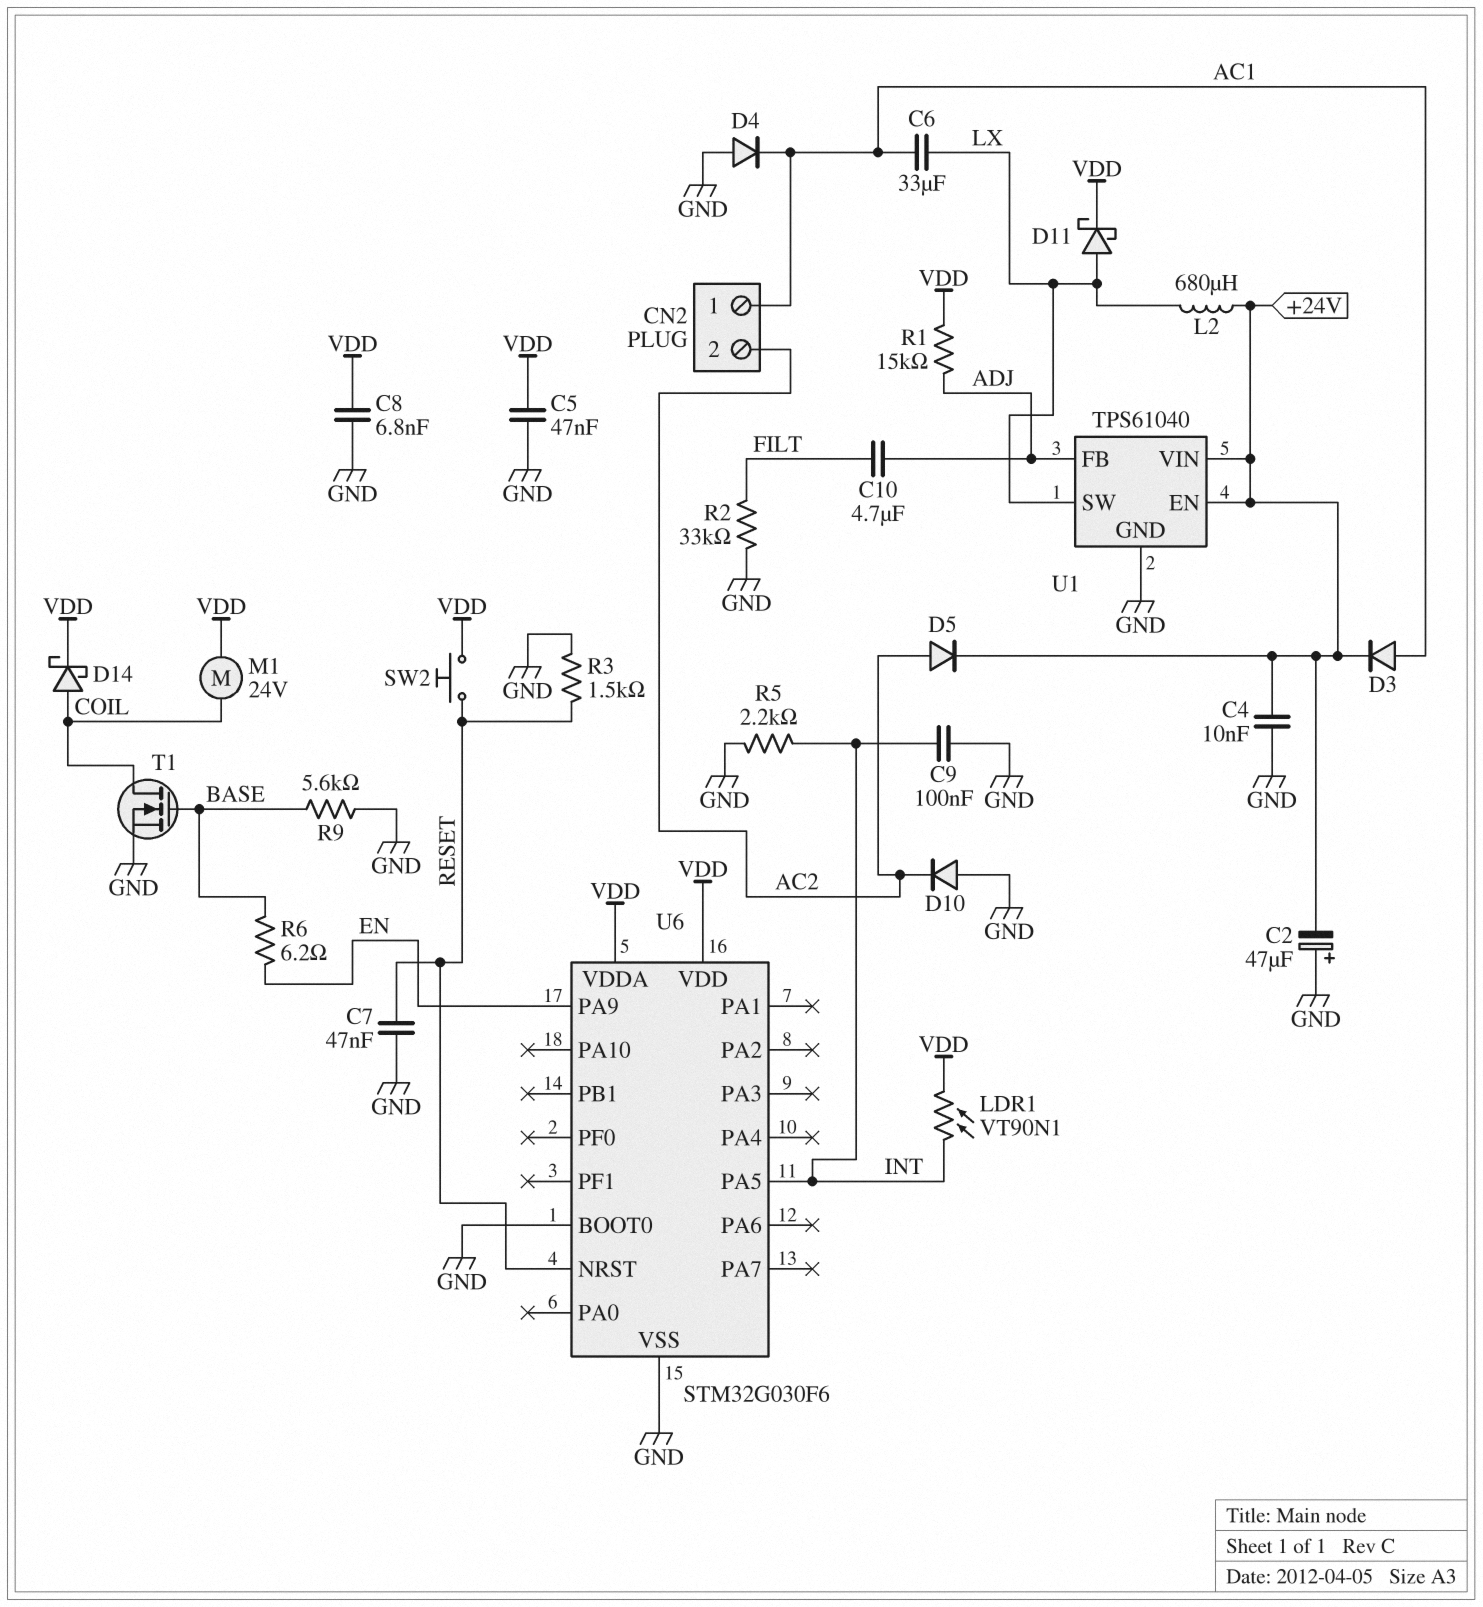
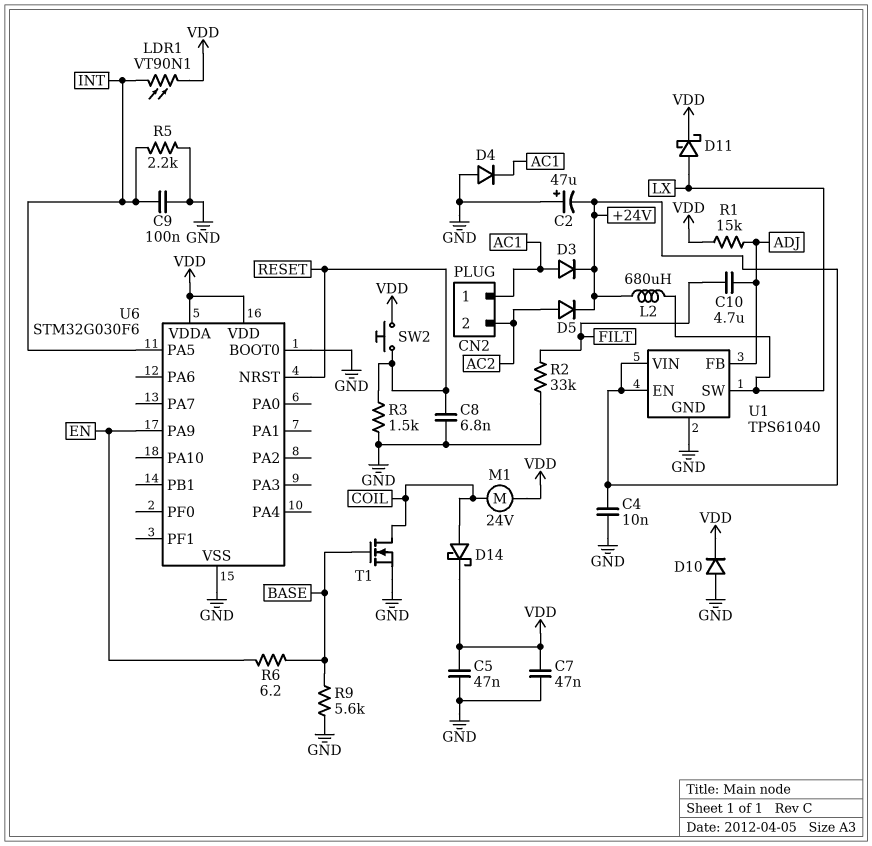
C6: 33uF (AC1, LX) -> none
C7: 47nF (GND, RESET) -> 47nF (GND, VDD)
C8: 6.8nF (GND, VDD) -> 6.8nF (GND, RESET)
D10: diode (A GND, K AC2) -> diode (A GND, K VDD)

